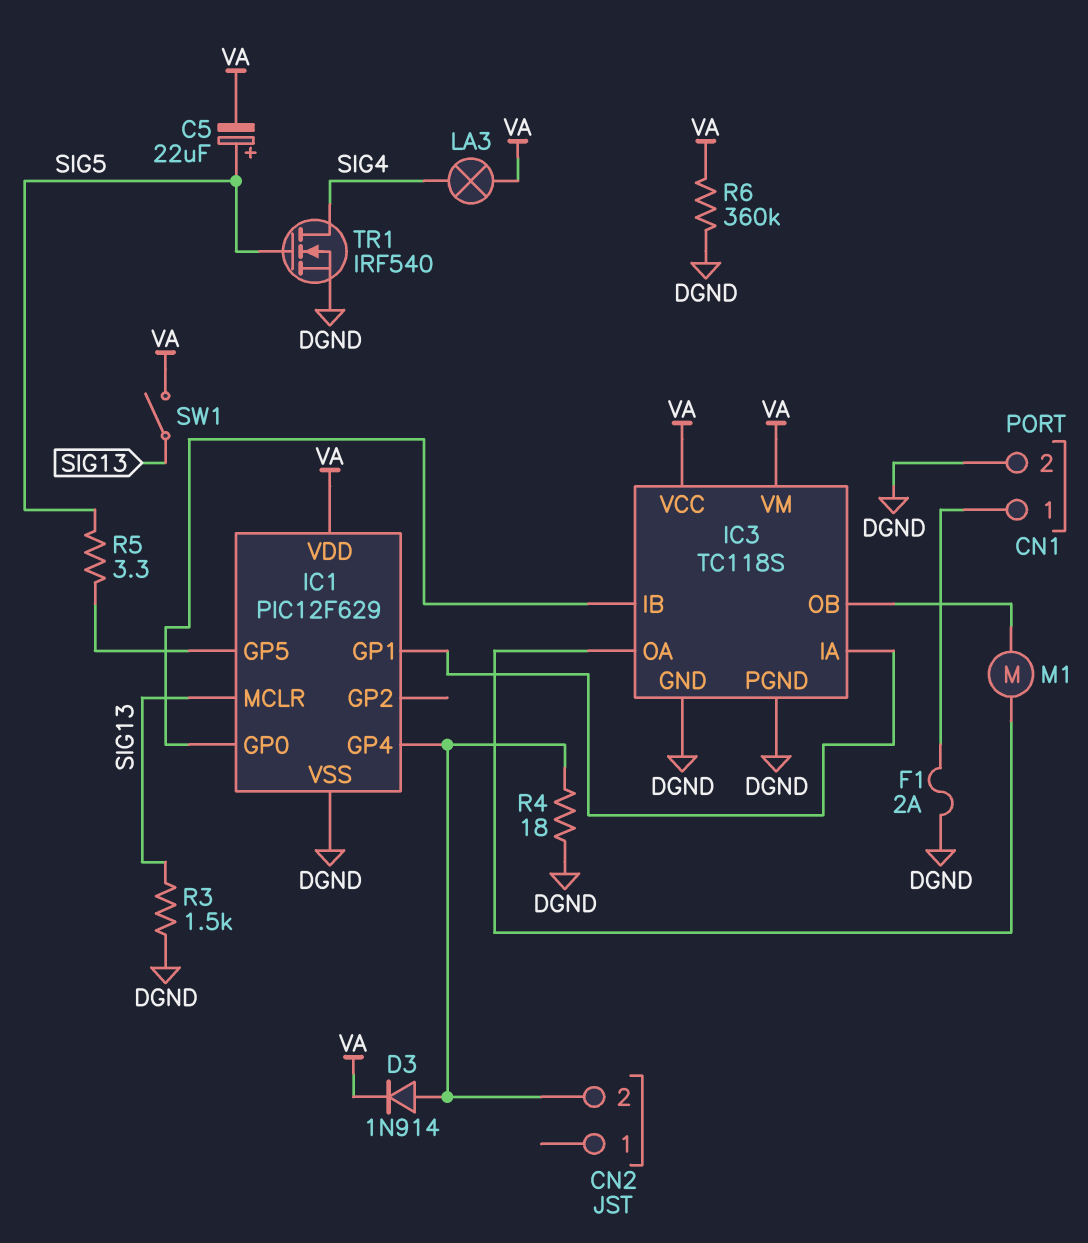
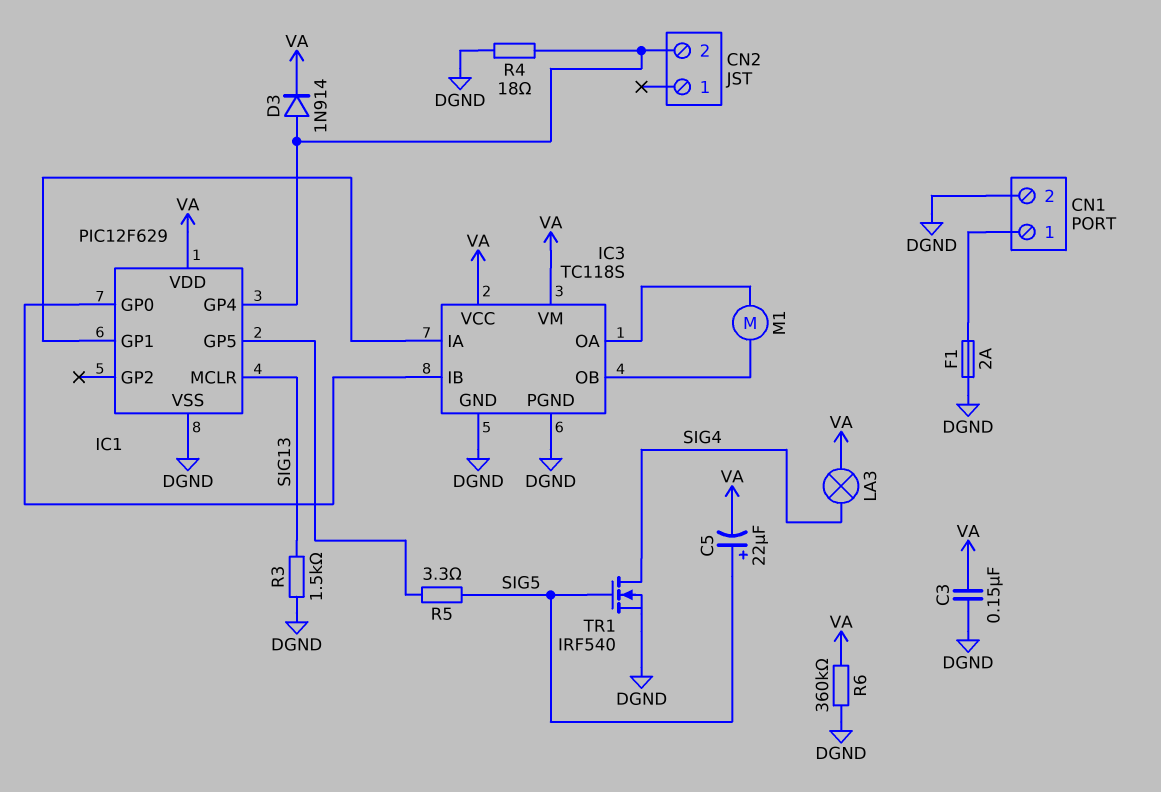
C3: none -> 150nF (DGND, VA)
SW1: switch (SIG13, VA) -> none

